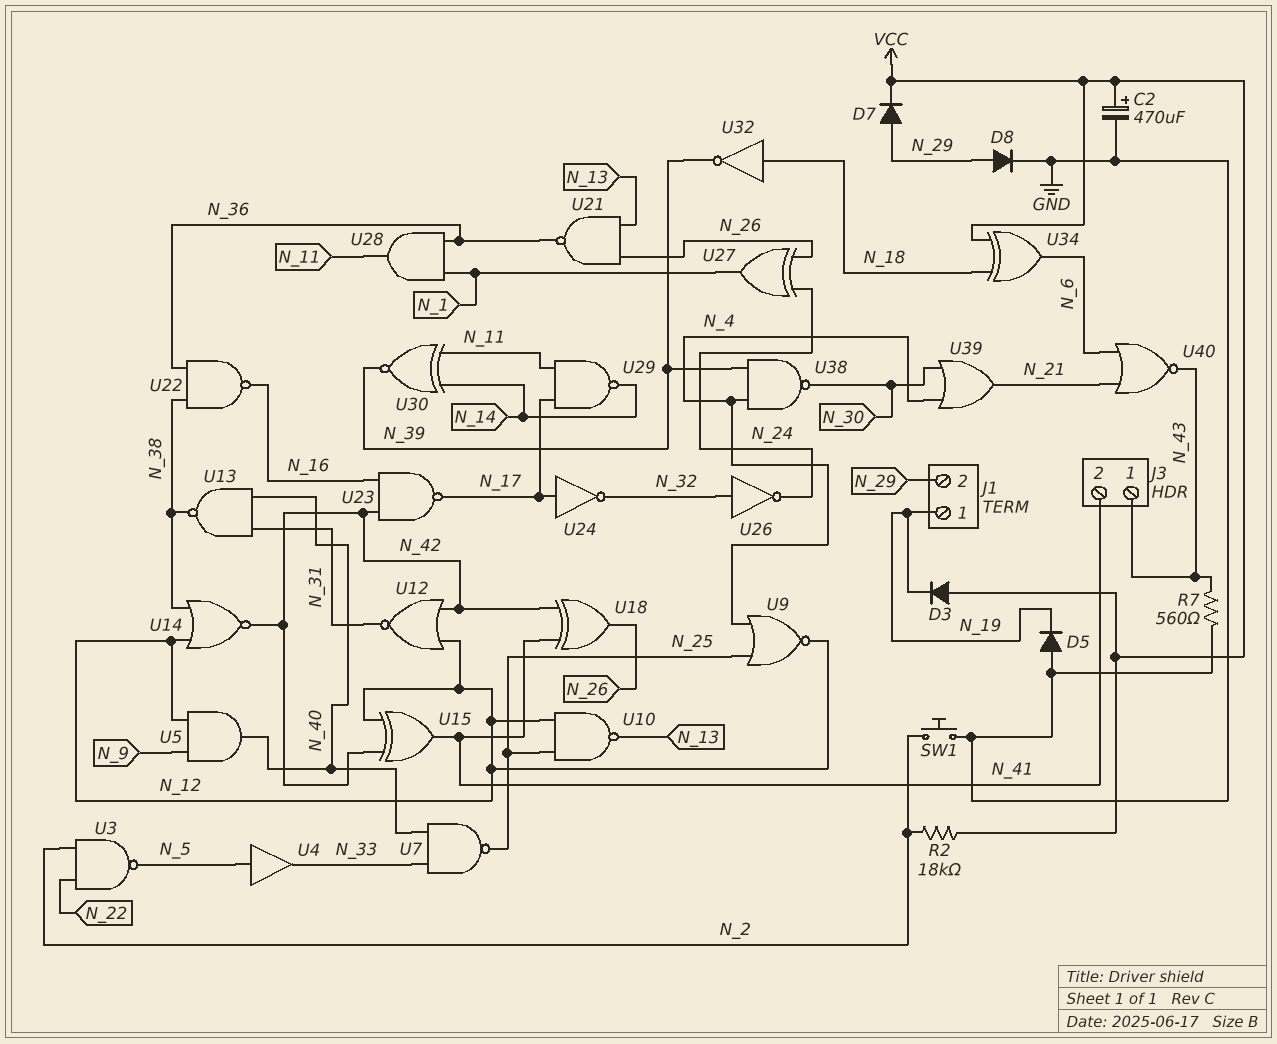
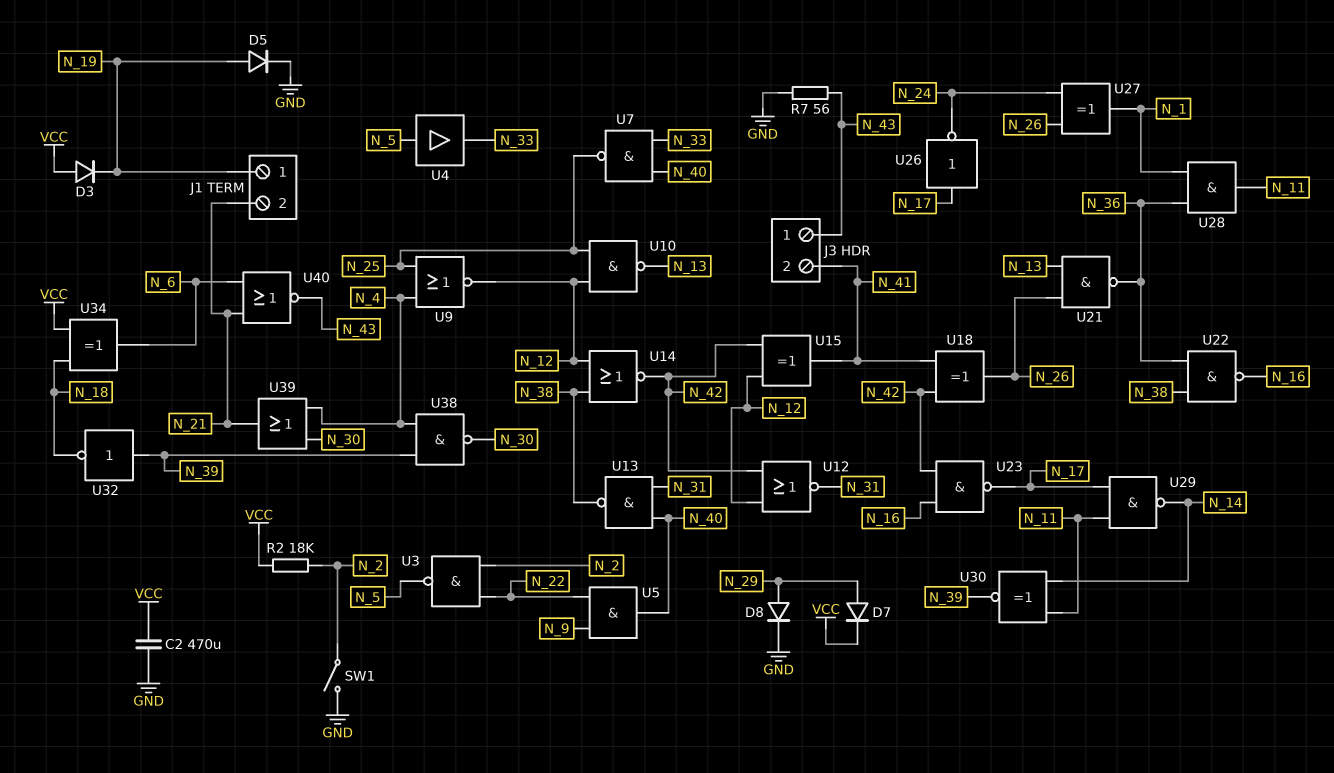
C2: 470uF (plus VCC, minus GND) -> 470uF (GND, VCC)
D5: diode (A GND, K N_19) -> diode (A N_19, K GND)
J1 pin 2: N_29 -> N_21
R7: 560 (GND, N_43) -> 56 (GND, N_43)
SW1: button (GND, N_2) -> switch (GND, N_2)
U5: AND (in N_9, in N_12, out N_40) -> AND (in N_9, in N_22, out N_40)
U24: NOT (in N_17, out N_32) -> none
U26: NOT (in N_32, out N_24) -> NOT (in N_17, out N_24)
U32: NOT (in N_18, out N_39) -> NOT (in N_39, out N_18)

